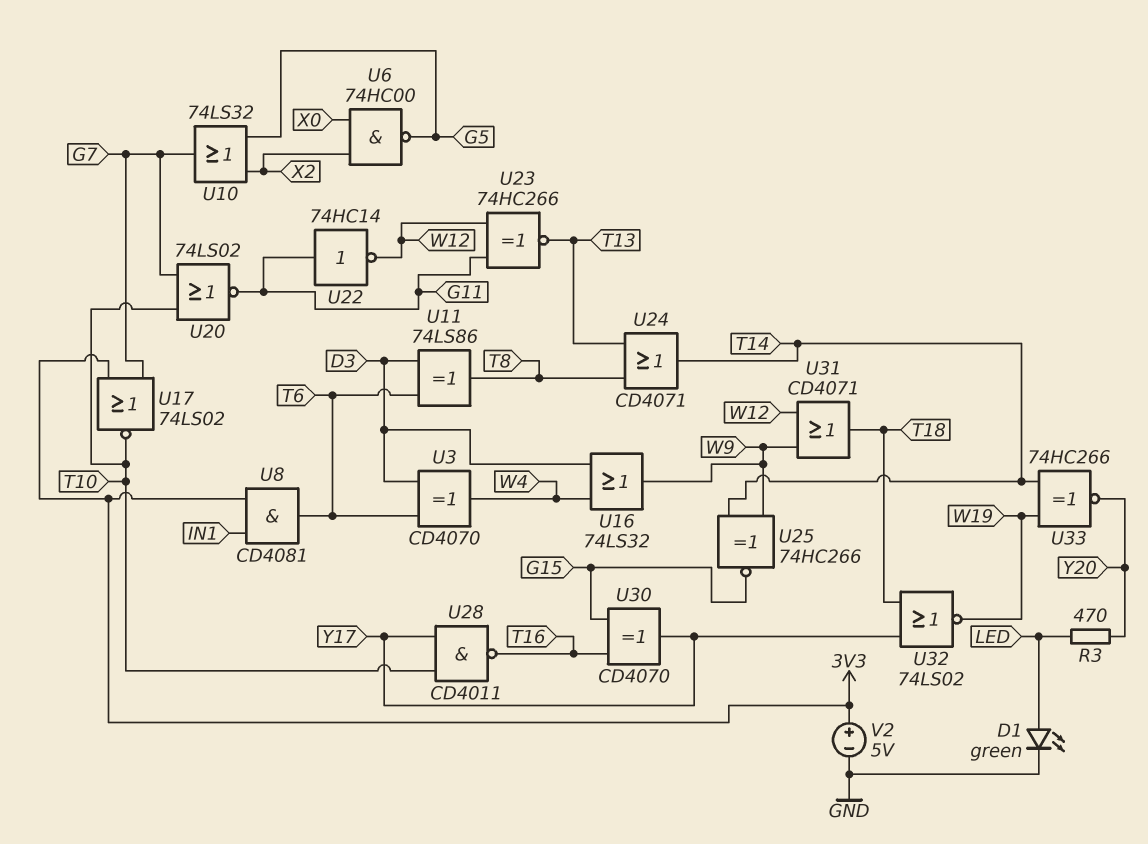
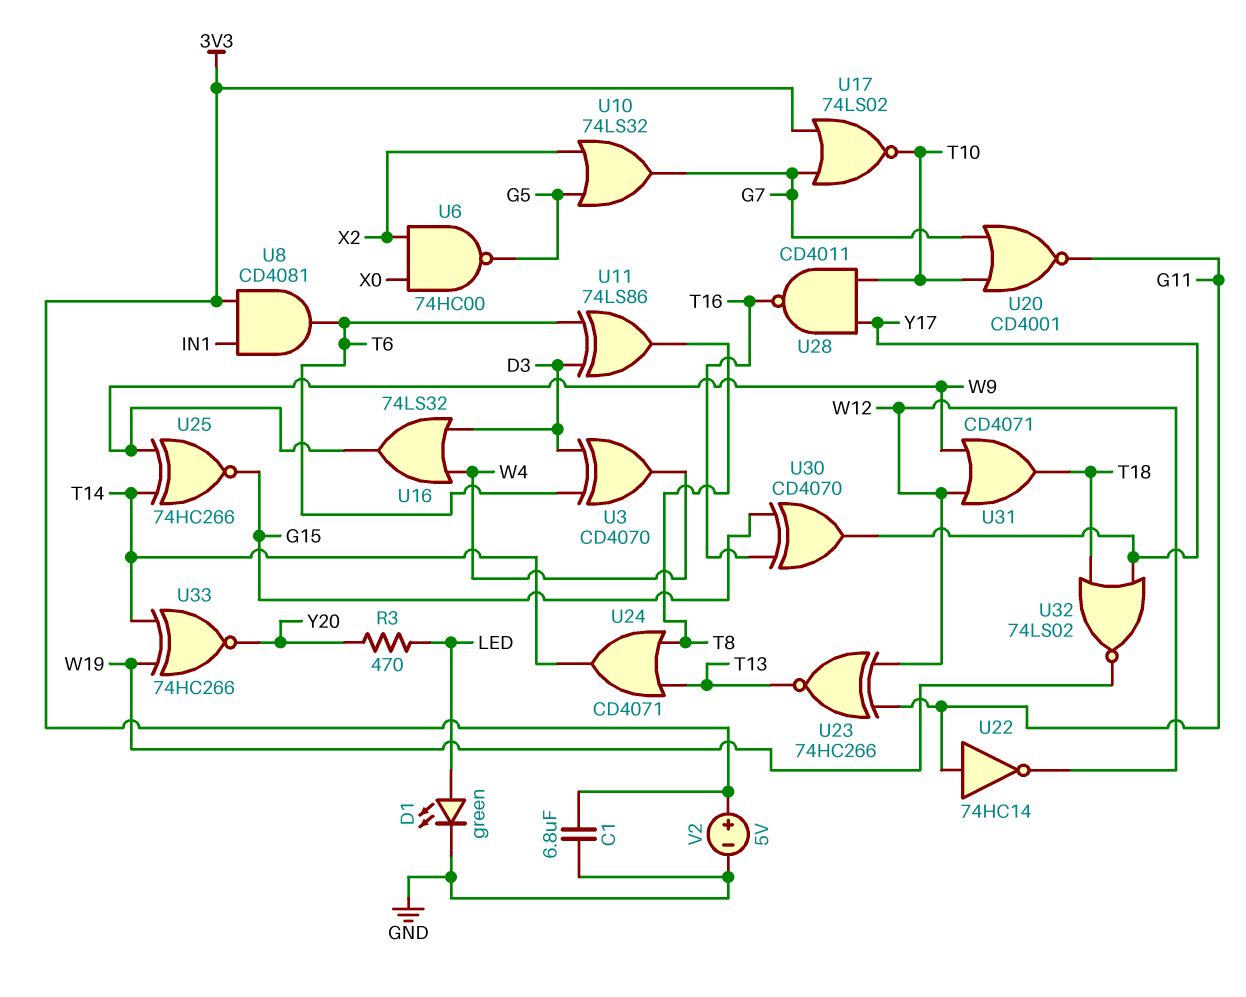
C1: none -> 6.8uF (3V3, GND)
U20: NOR 74LS02 (in G7, in T10, out G11) -> NOR CD4001 (in G7, in T10, out G11)

